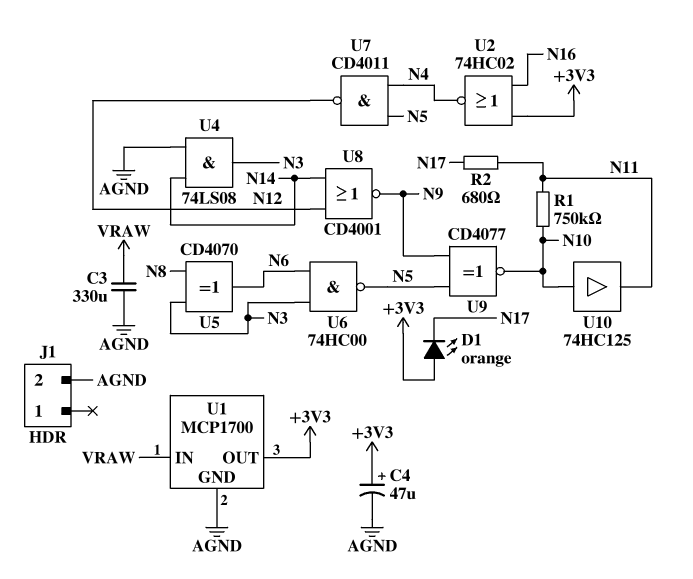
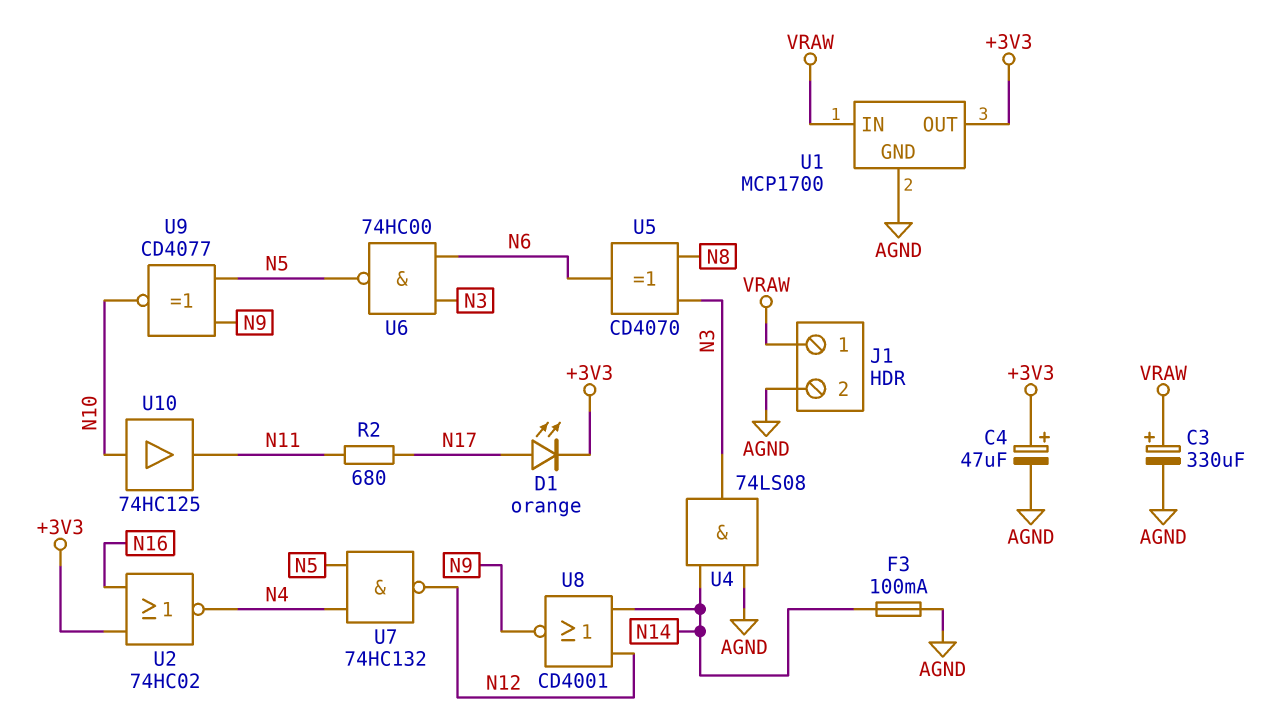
C3: 330uF (AGND, VRAW) -> 330uF (plus VRAW, minus AGND)
D1: LED orange (A +3V3, K N17) -> LED orange (A N17, K +3V3)
F3: none -> 100mA (AGND, N14)
J1 pin 1: none -> VRAW
R1: 750k (N10, N11) -> none
U7: NAND CD4011 (in N4, in N5, out N12) -> NAND 74HC132 (in N4, in N5, out N12)

